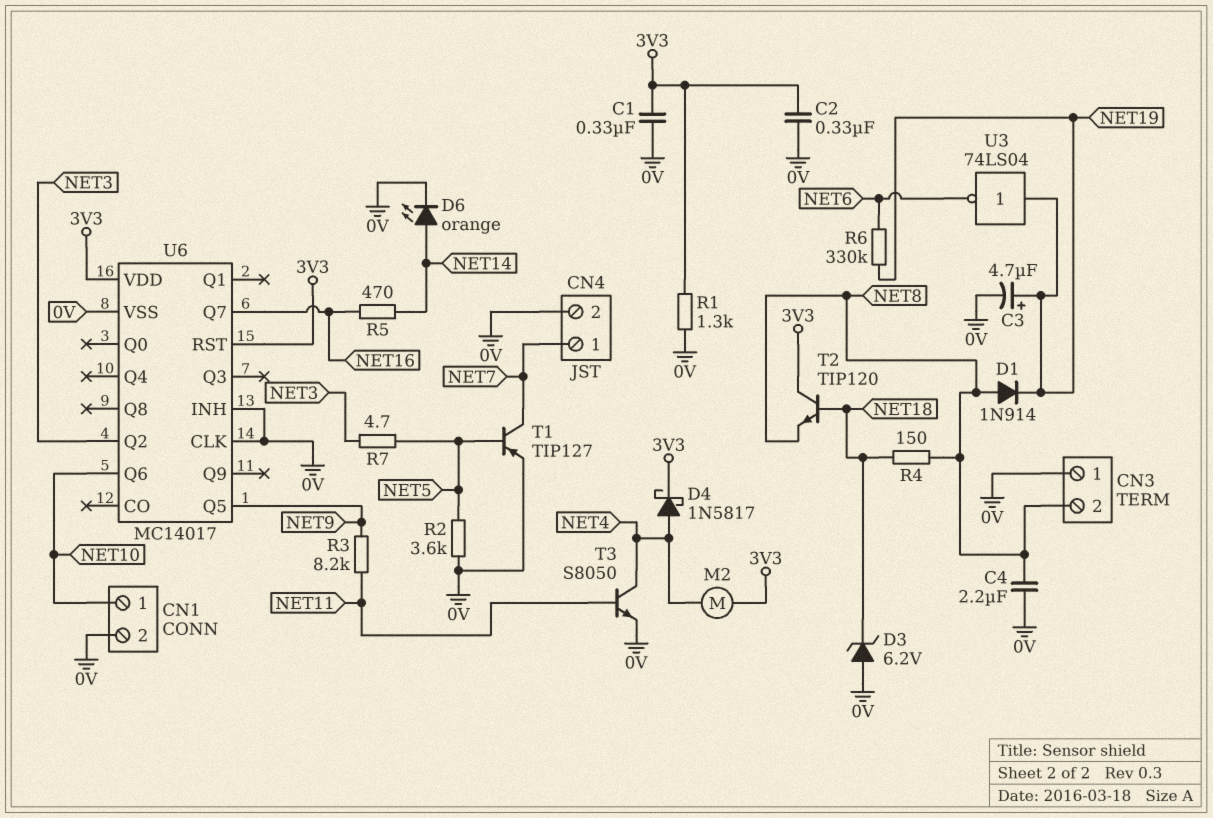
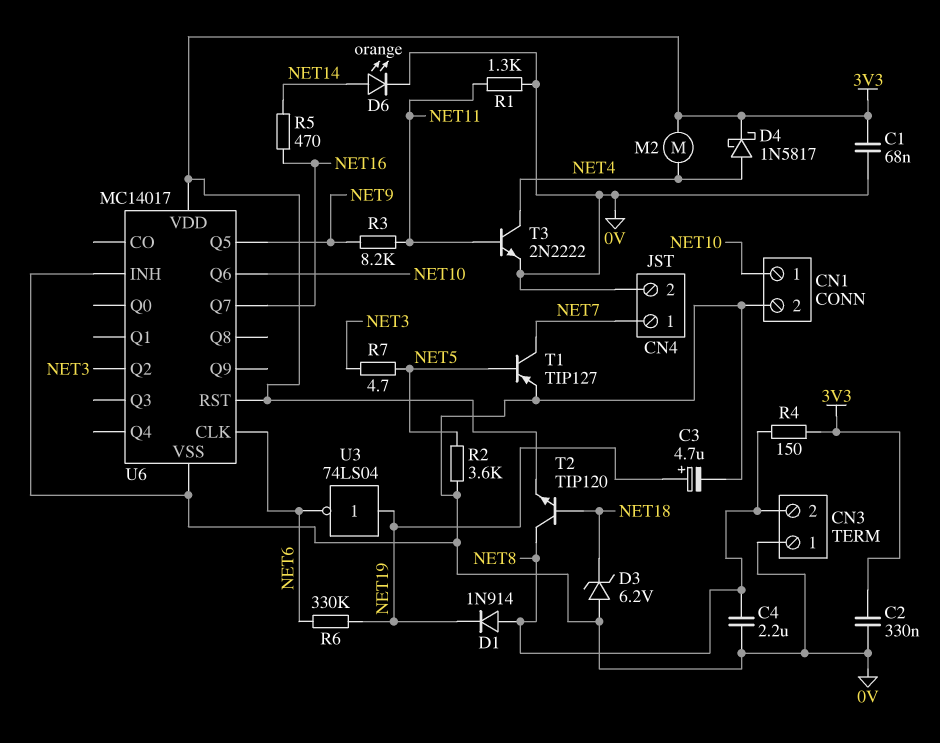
C1: 330nF (0V, 3V3) -> 68nF (0V, 3V3)
R1: 1.3k (0V, 3V3) -> 1.3k (0V, NET11)
R4: 150 (NET8, NET18) -> 150 (3V3, NET8)
T2: NPN TIP120 (B NET18, C 3V3, E NET8) -> NPN TIP120 (B NET18, C NET8, E 3V3)
T3: NPN S8050 (B NET11, C NET4, E 0V) -> NPN 2N2222 (B NET11, C NET4, E 0V)
U6 pin CLK: 0V -> NET6

